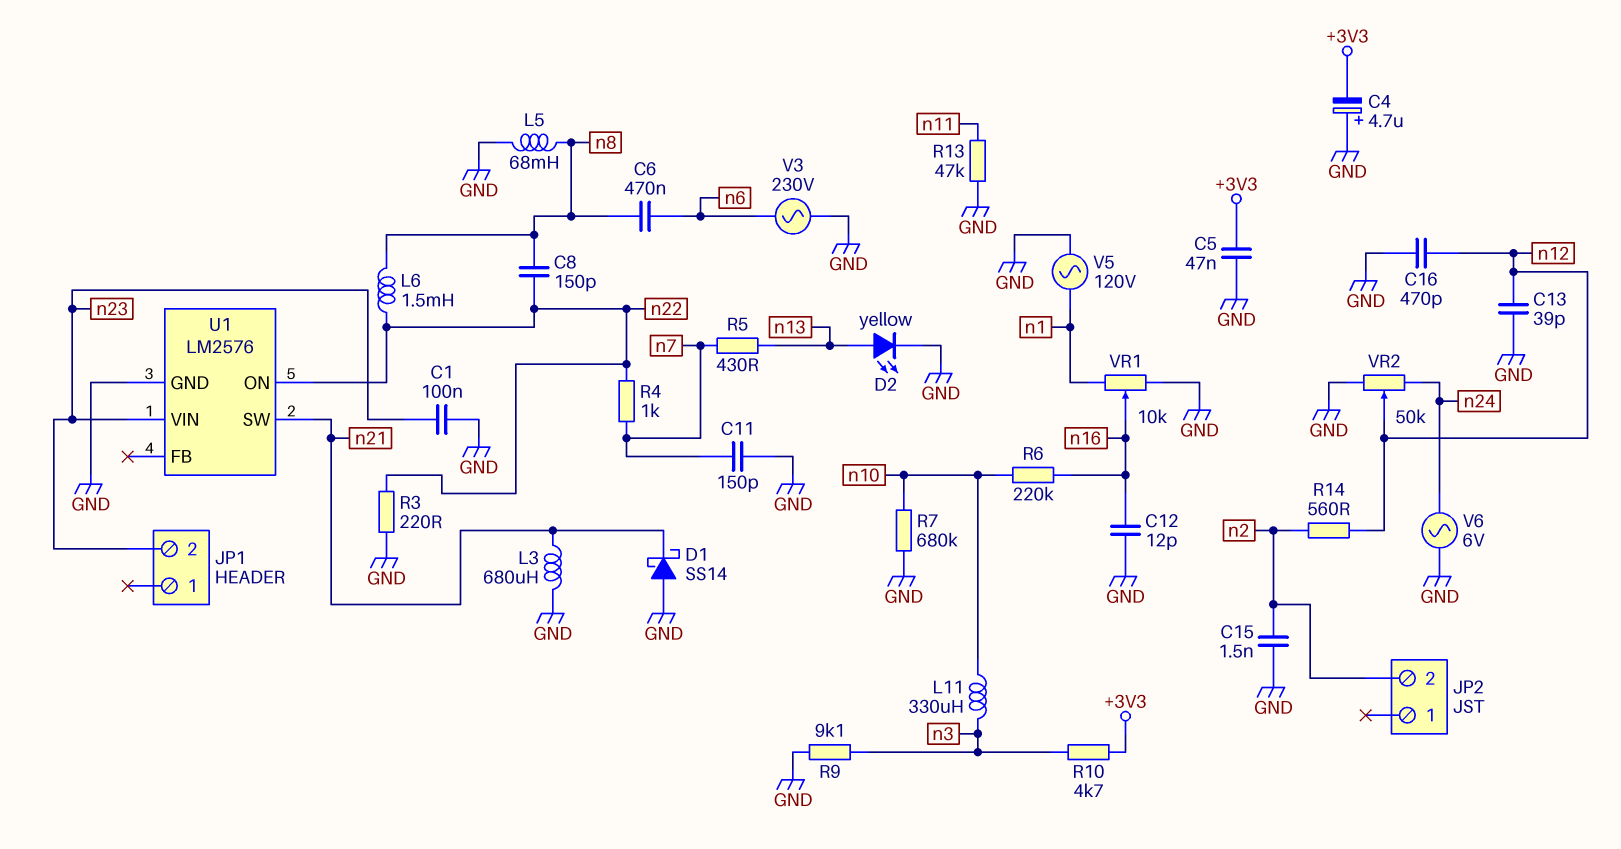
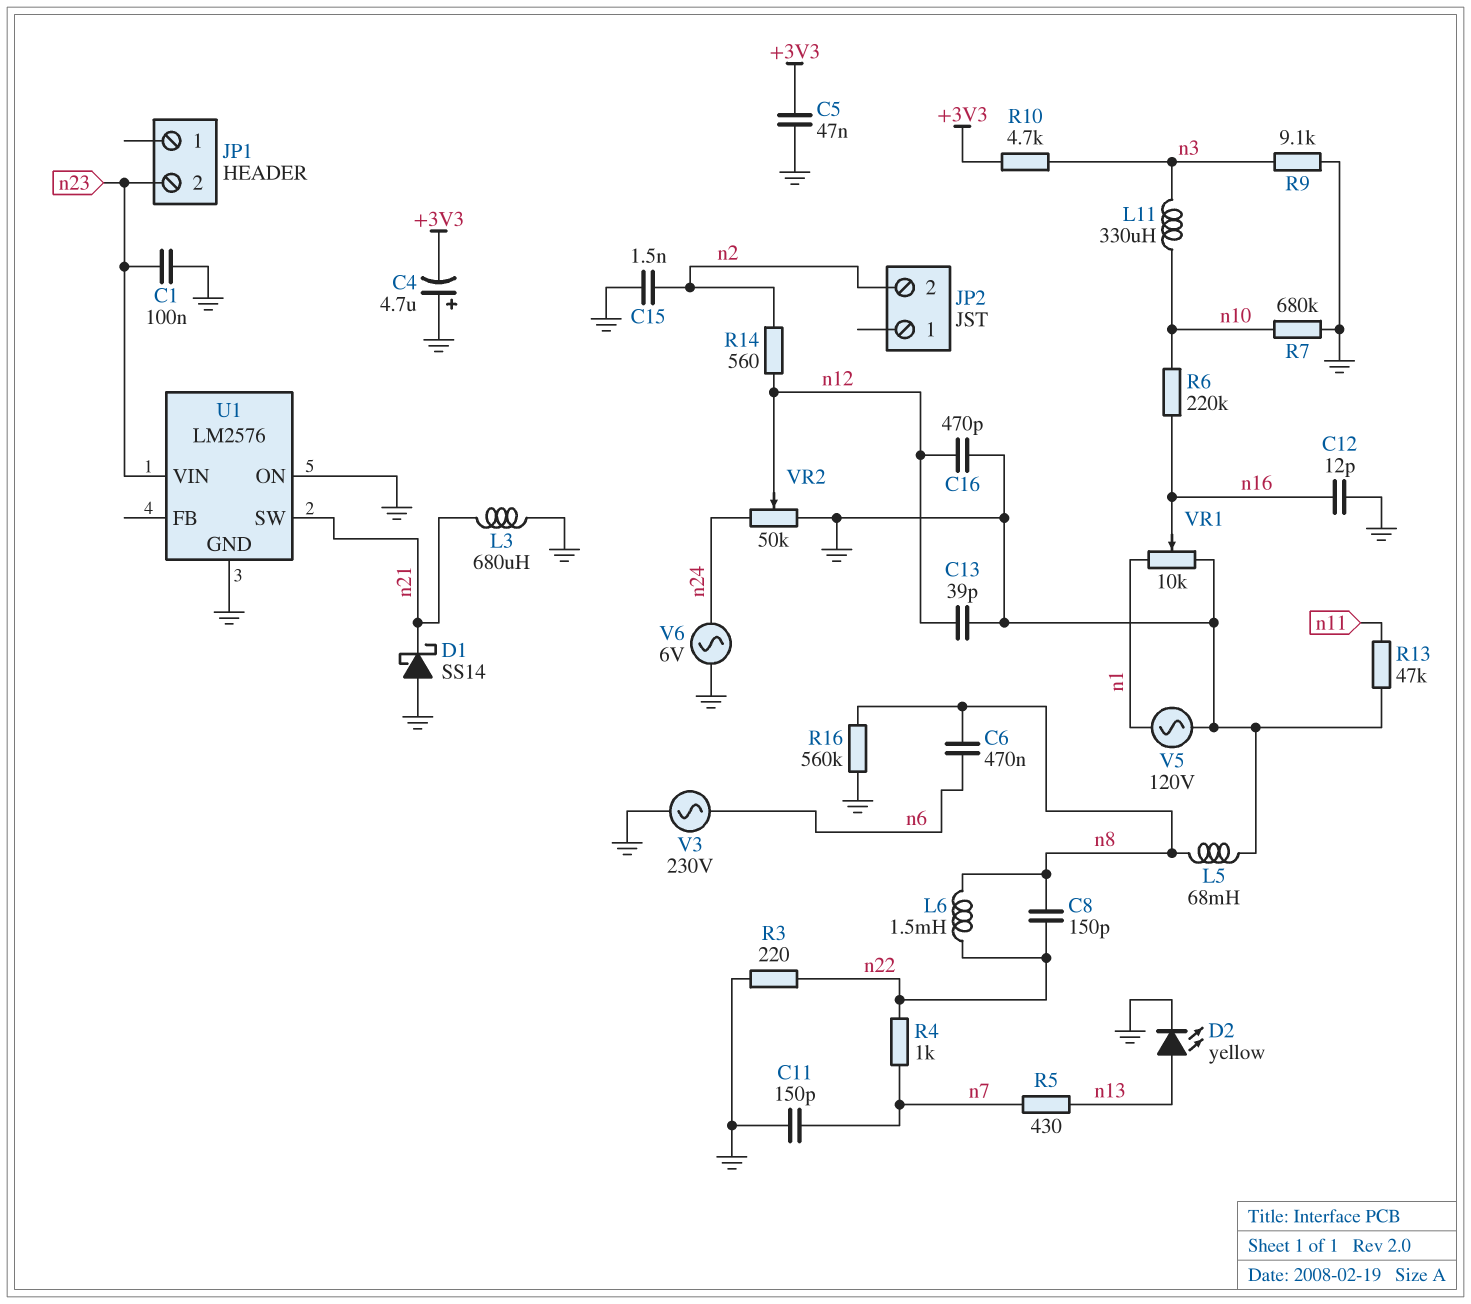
R16: none -> 560k (GND, n8)
U1 pin ON: n22 -> GND

